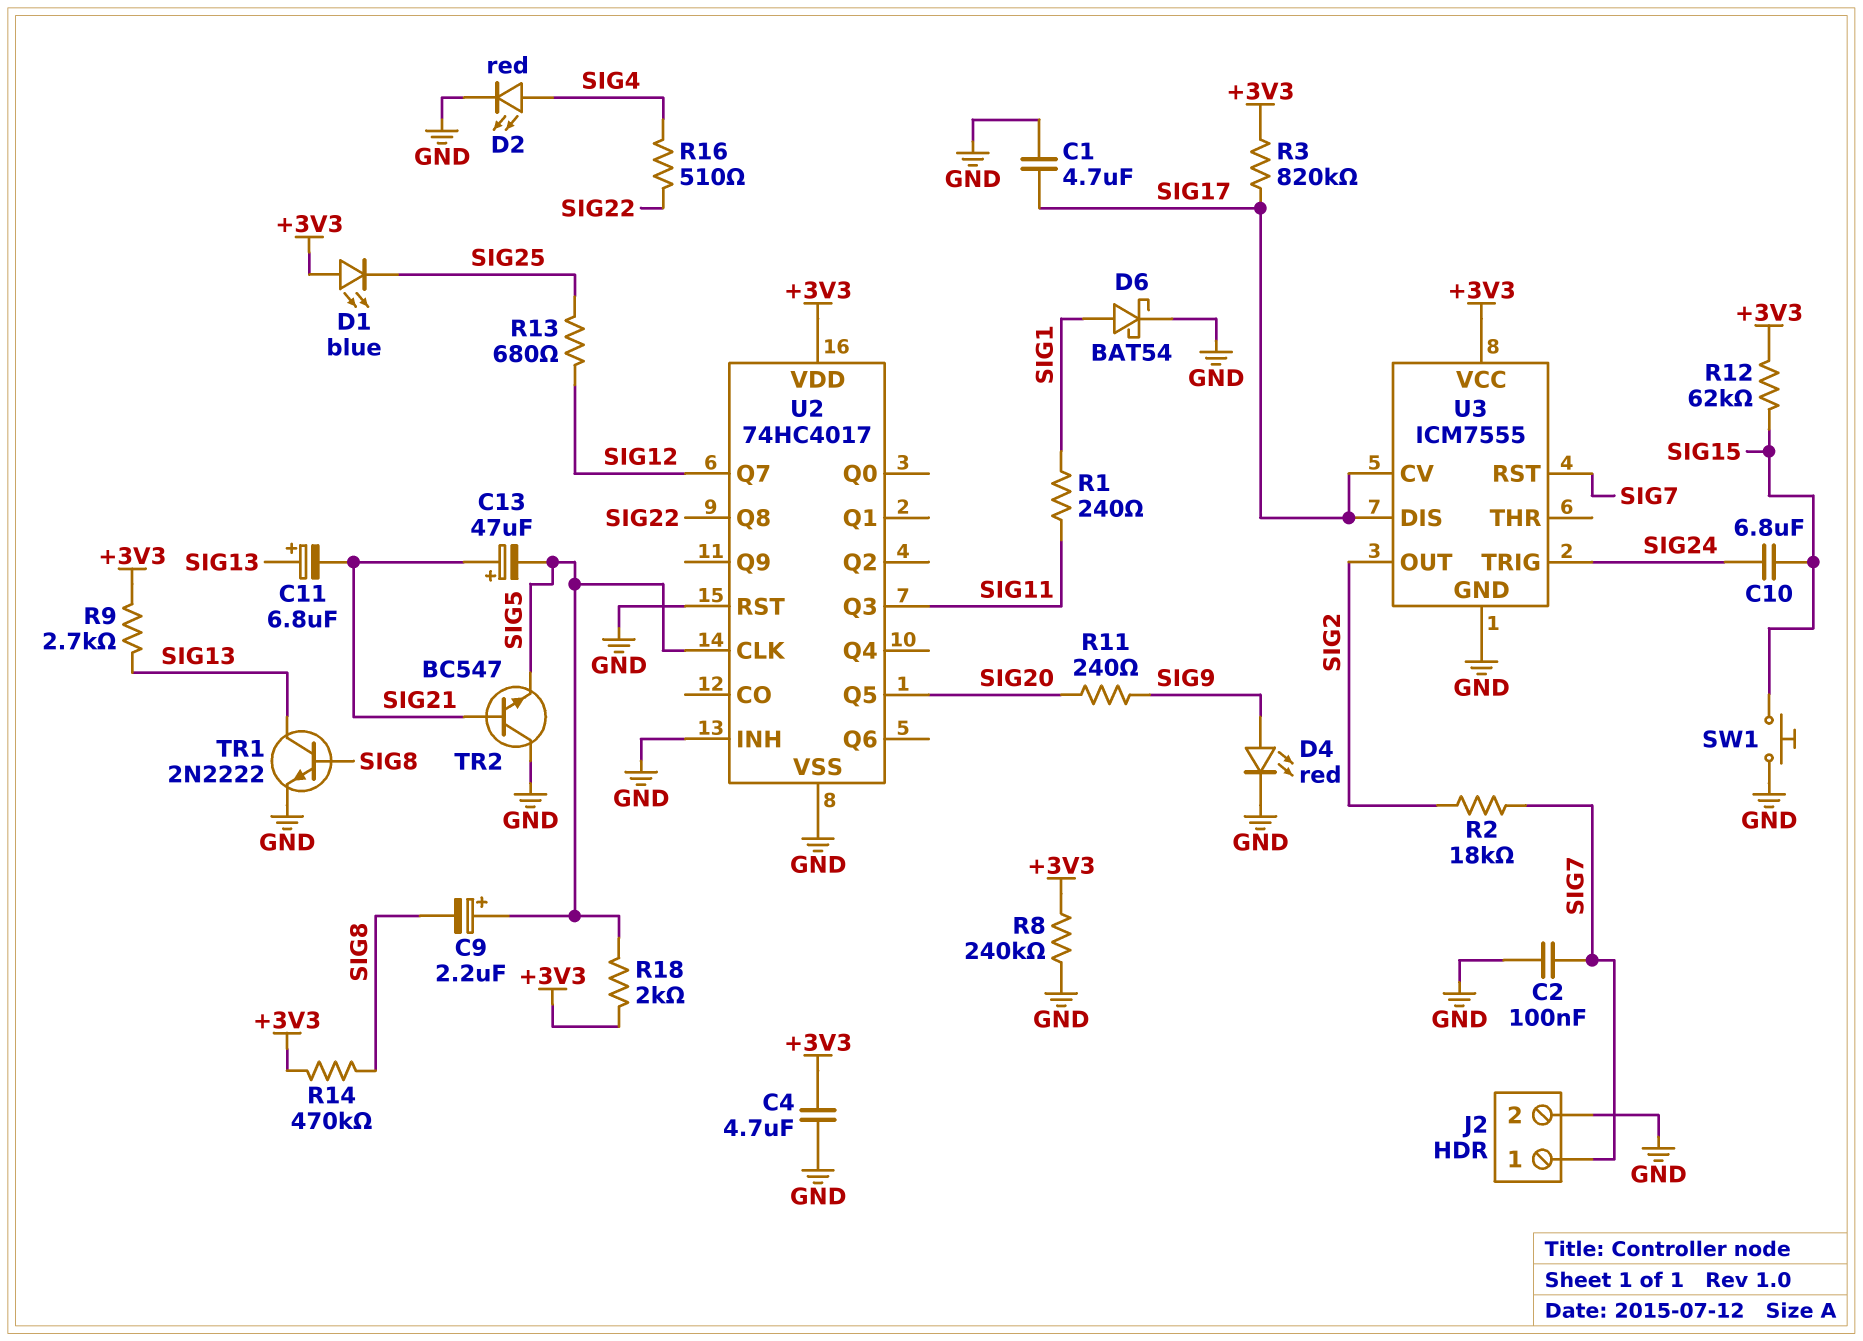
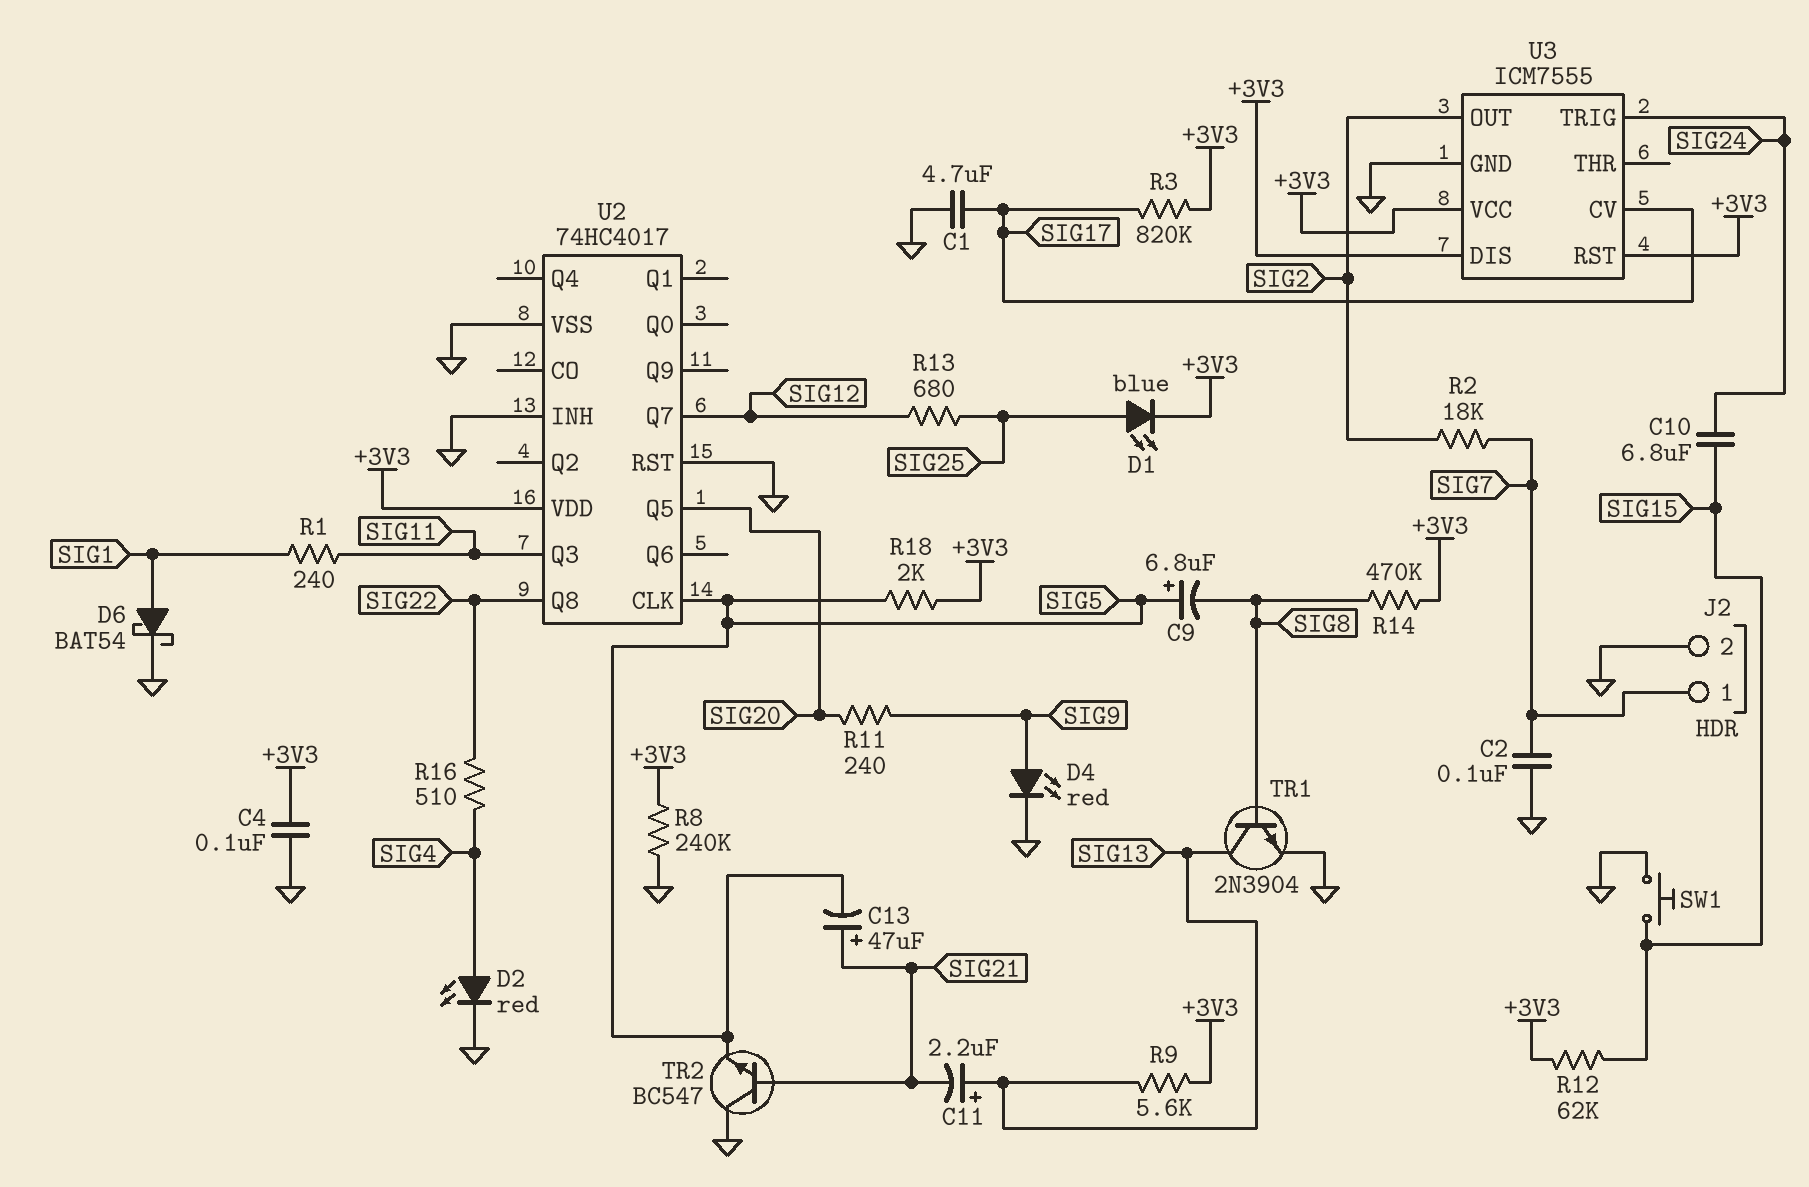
C4: 4.7uF (+3V3, GND) -> 100nF (+3V3, GND)
C9: 2.2uF (plus SIG5, minus SIG8) -> 6.8uF (plus SIG5, minus SIG8)
C11: 6.8uF (plus SIG13, minus SIG21) -> 2.2uF (plus SIG13, minus SIG21)
D1: LED blue (A +3V3, K SIG25) -> LED blue (A SIG25, K +3V3)
R9: 2.7k (+3V3, SIG13) -> 5.6k (+3V3, SIG13)
TR1: NPN 2N2222 (B SIG8, C SIG13, E GND) -> NPN 2N3904 (B SIG8, C SIG13, E GND)
U3 pin DIS: SIG17 -> +3V3
U3 pin RST: SIG7 -> +3V3

